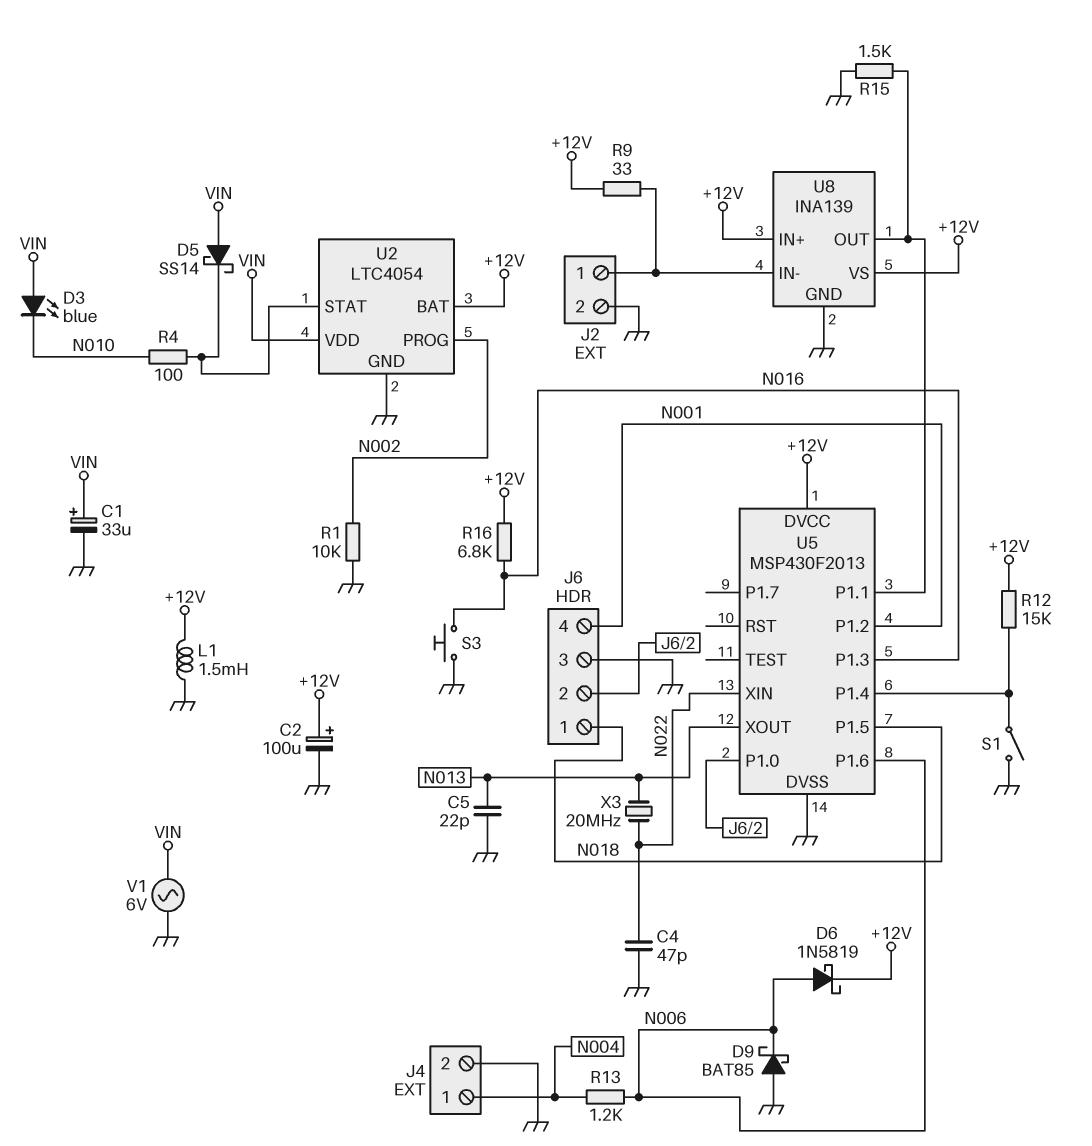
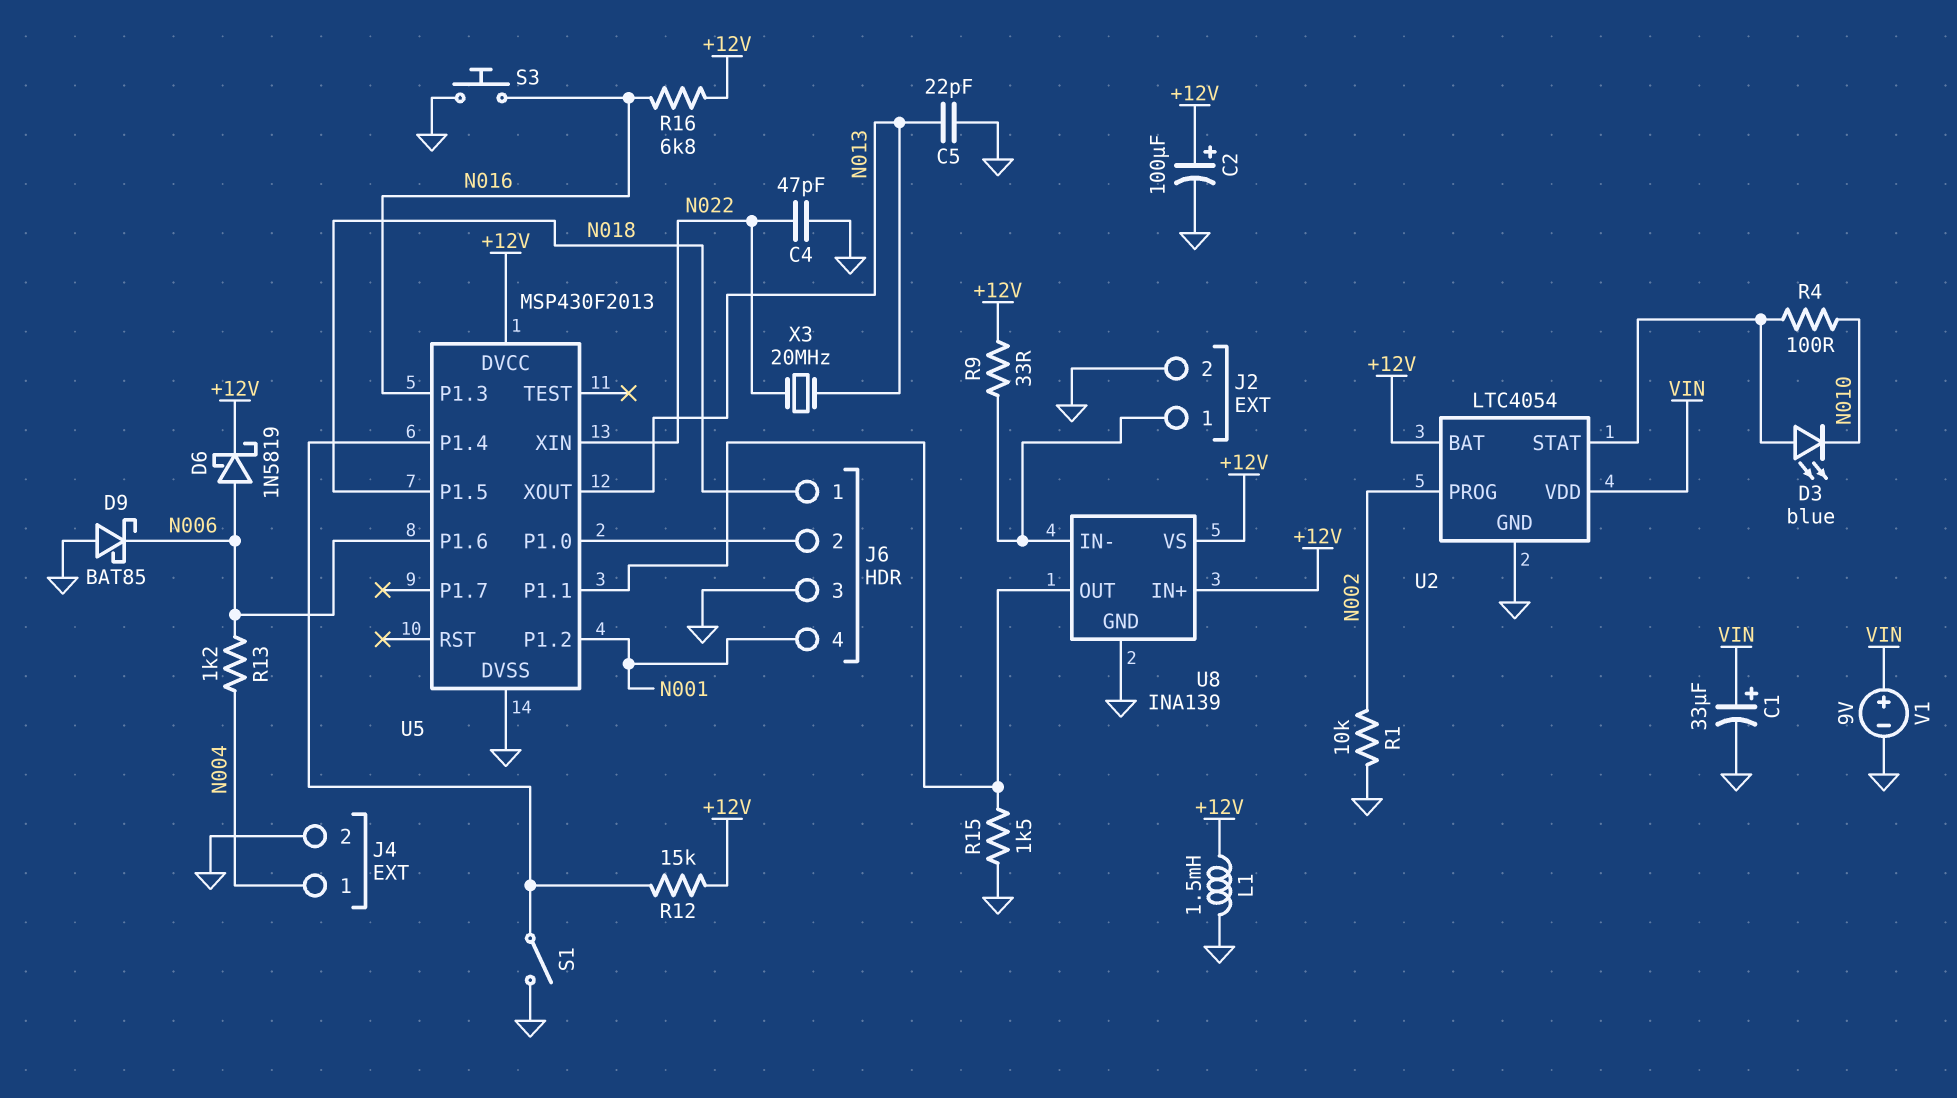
D3: LED blue (A VIN, K N010) -> LED blue (A U2/STAT, K N010)
D5: schottky SS14 (A VIN, K U2/STAT) -> none
V1: AC 6V (GND, VIN) -> 9V (plus VIN, minus GND)

